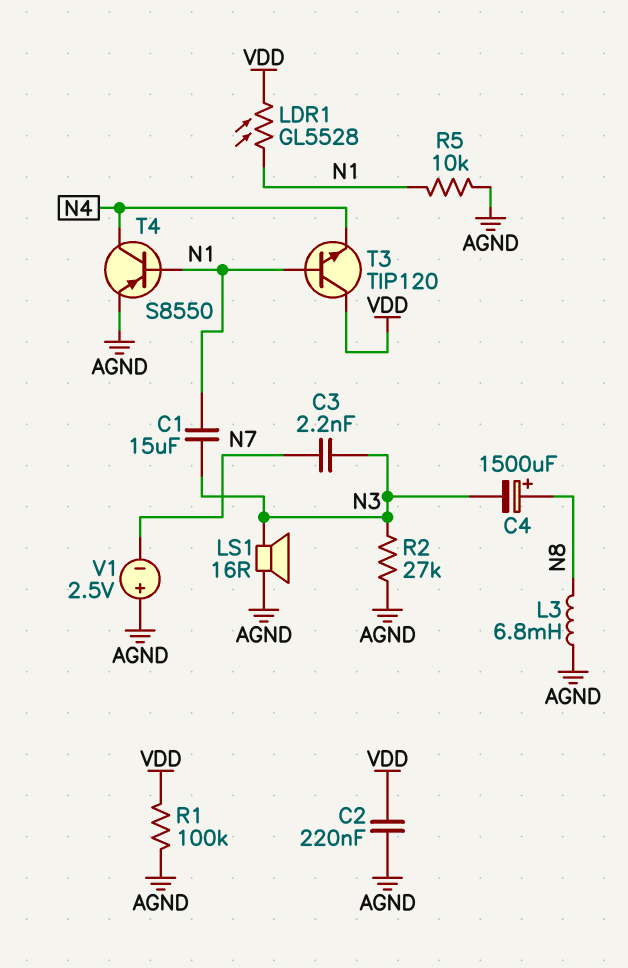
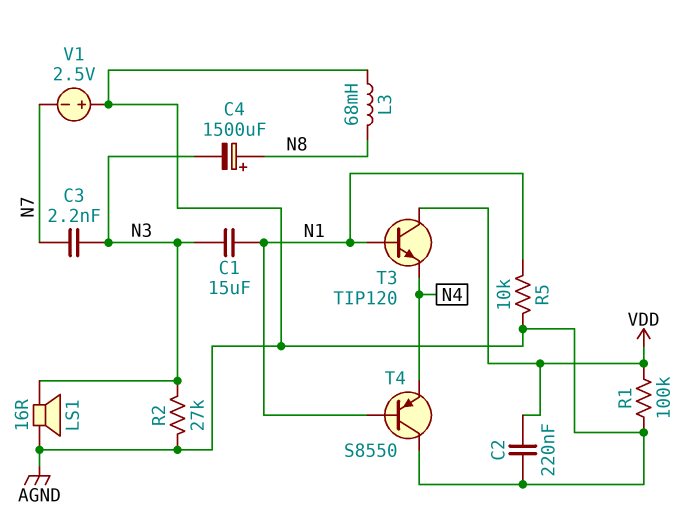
L3: 6.8mH (AGND, N8) -> 68mH (AGND, N8)
LDR1: GL5528 (N1, VDD) -> none
T4: PNP S8550 (B N1, C N4, E AGND) -> PNP S8550 (B N1, C AGND, E N4)

